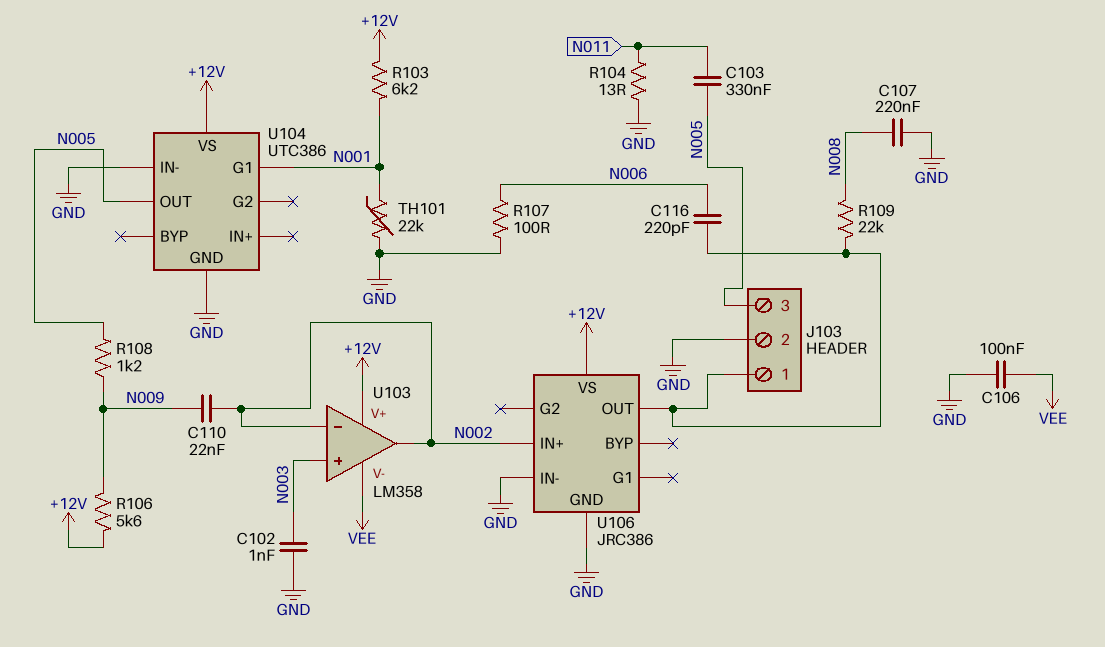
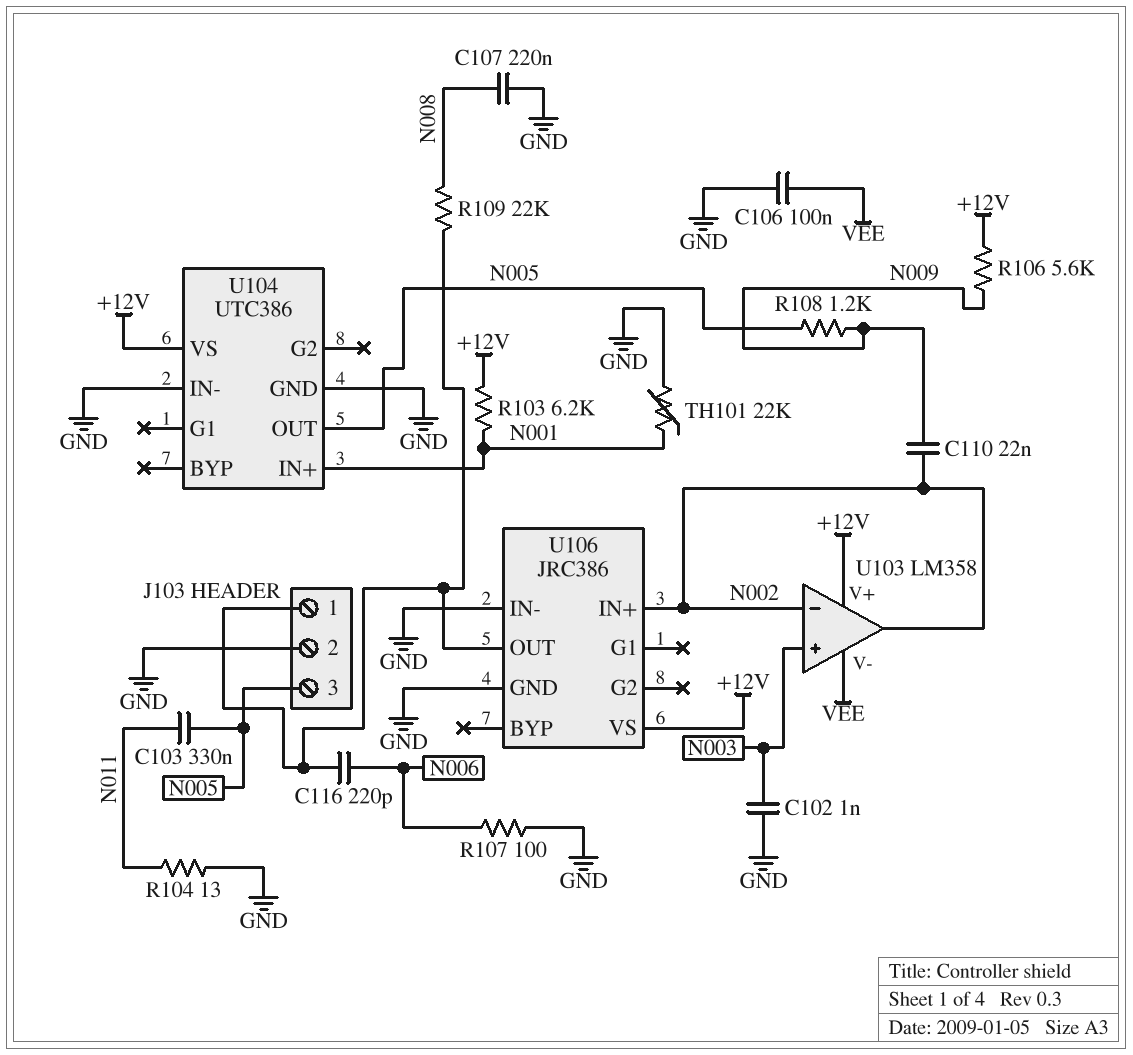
U104 pin G1: N001 -> none
U104 pin IN+: none -> N001

